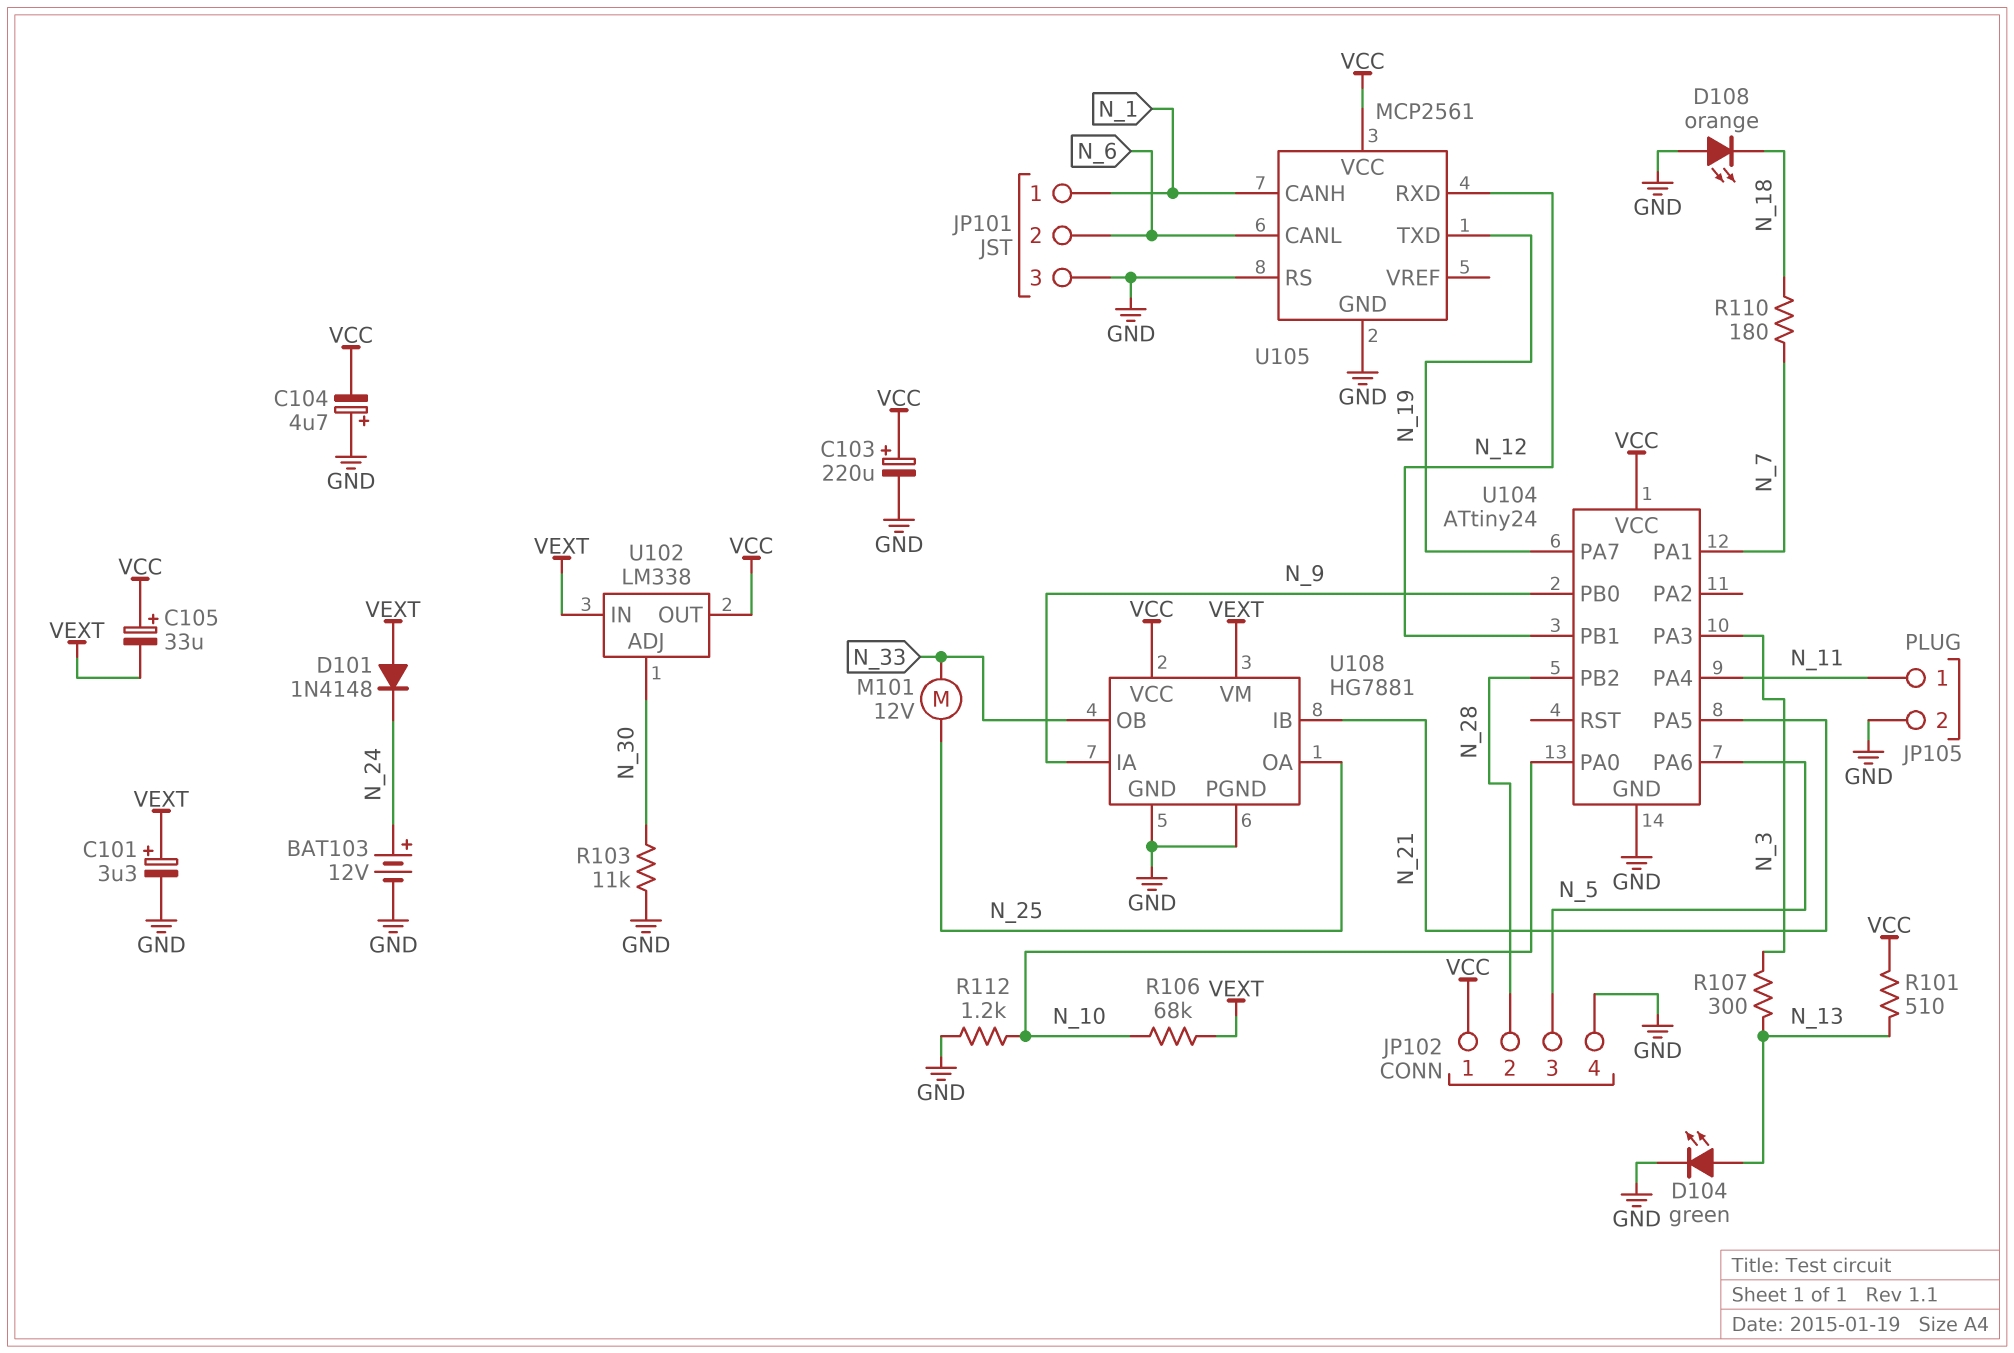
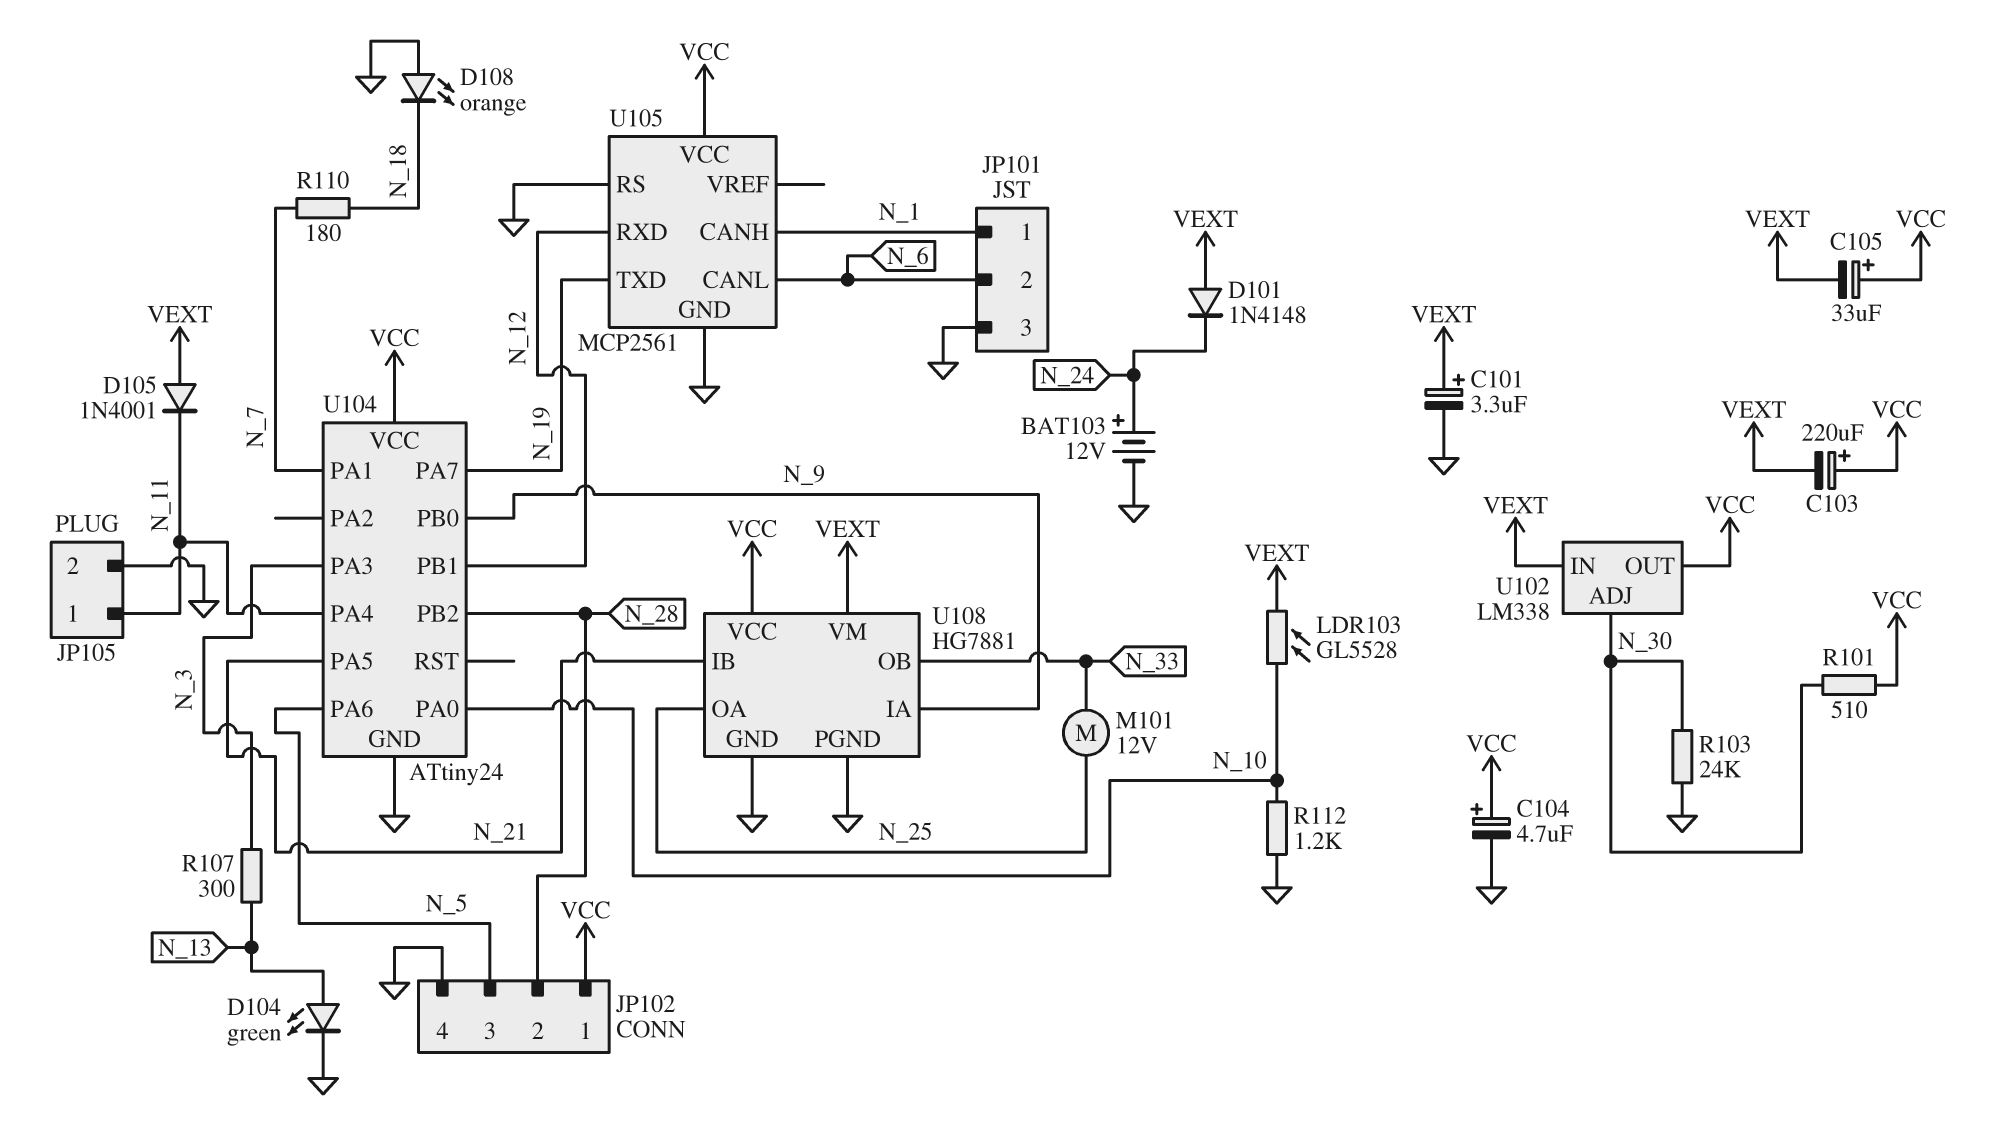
C103: 220uF (plus VCC, minus GND) -> 220uF (plus VCC, minus VEXT)
C104: 4.7uF (plus GND, minus VCC) -> 4.7uF (plus VCC, minus GND)
D105: none -> diode 1N4001 (A VEXT, K N_11)
LDR103: none -> GL5528 (N_10, VEXT)
R101: 510 (N_13, VCC) -> 510 (N_30, VCC)
R103: 11k (GND, N_30) -> 24k (GND, N_30)
R106: 68k (N_10, VEXT) -> none

